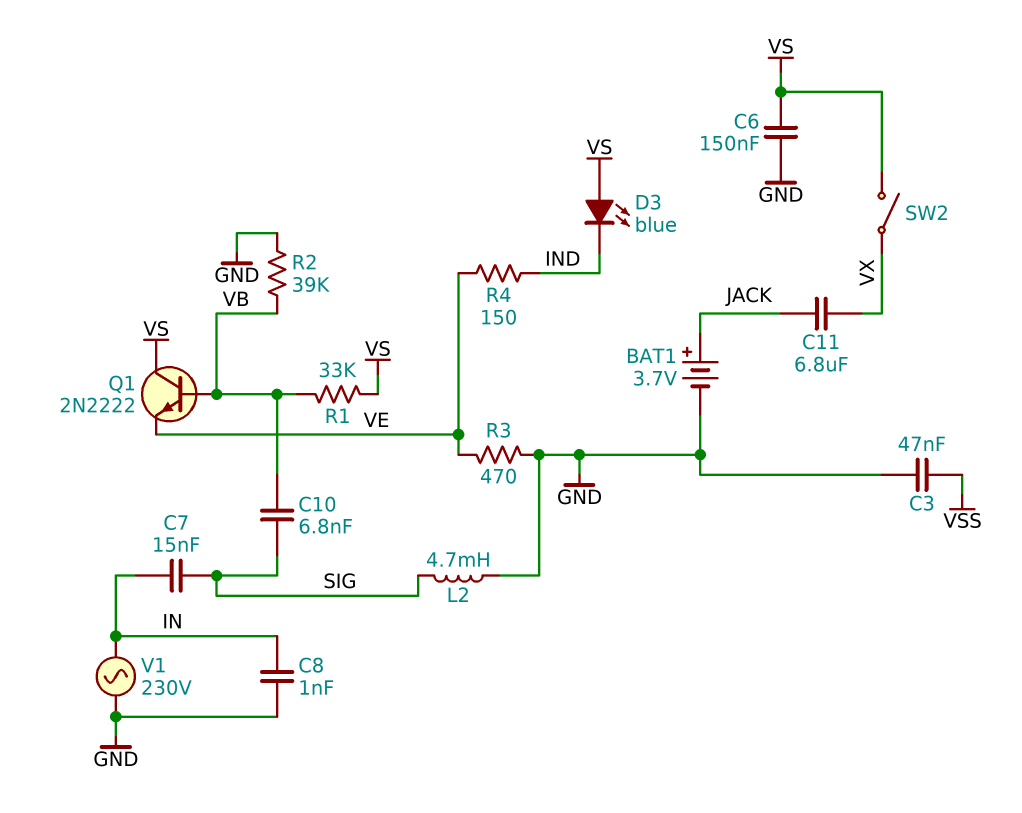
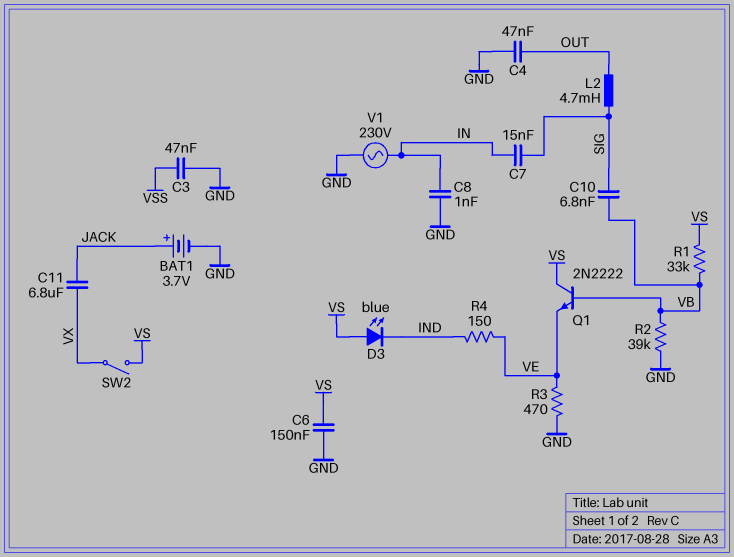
C4: none -> 47nF (GND, OUT)
L2: 4.7mH (GND, SIG) -> 4.7mH (OUT, SIG)

